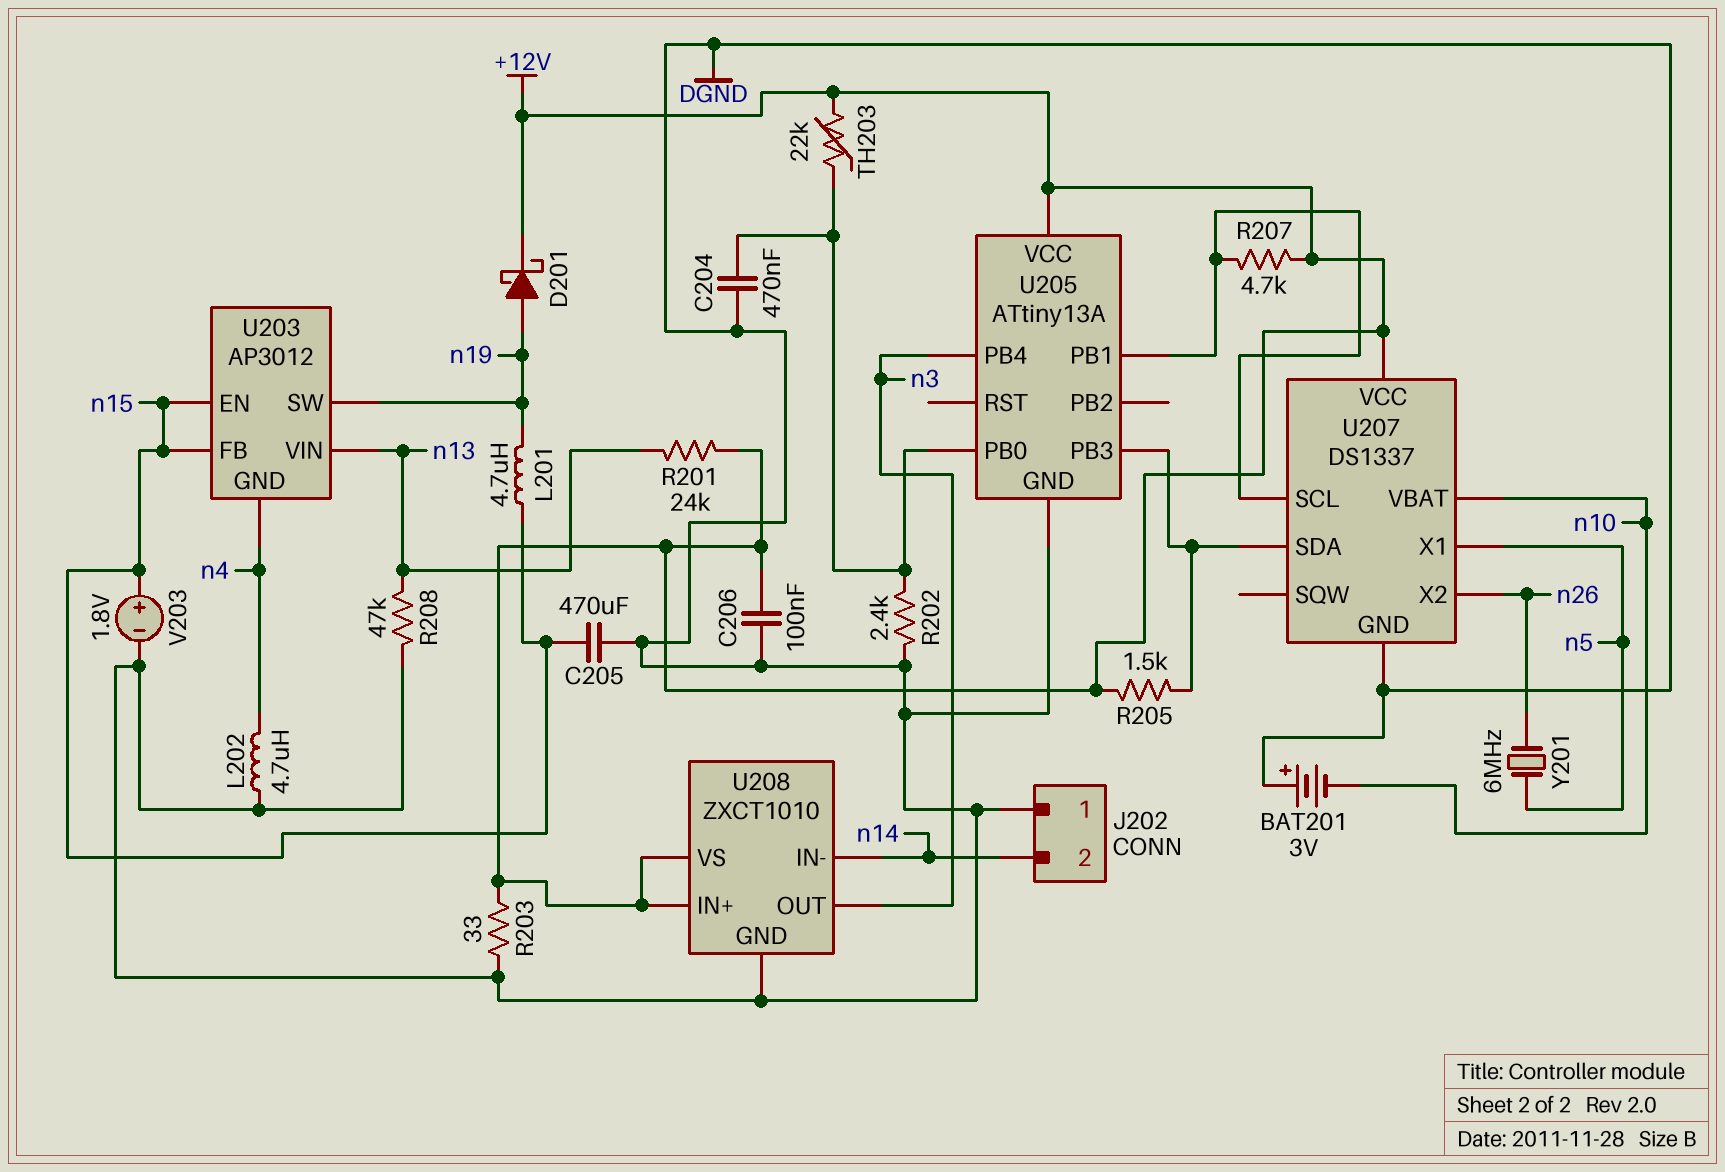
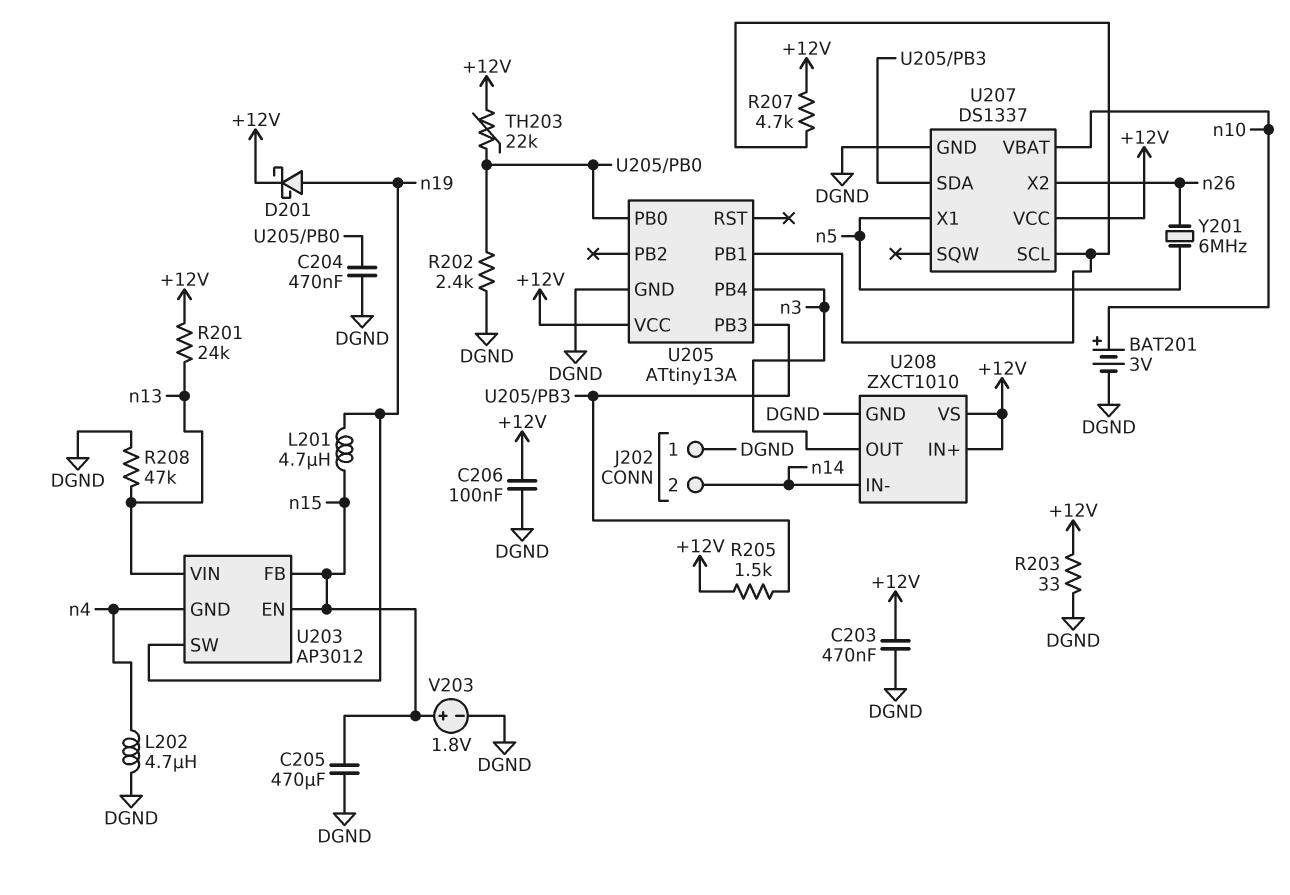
BAT201: 3V (plus DGND, minus n10) -> 3V (plus n10, minus DGND)
C203: none -> 470nF (+12V, DGND)

